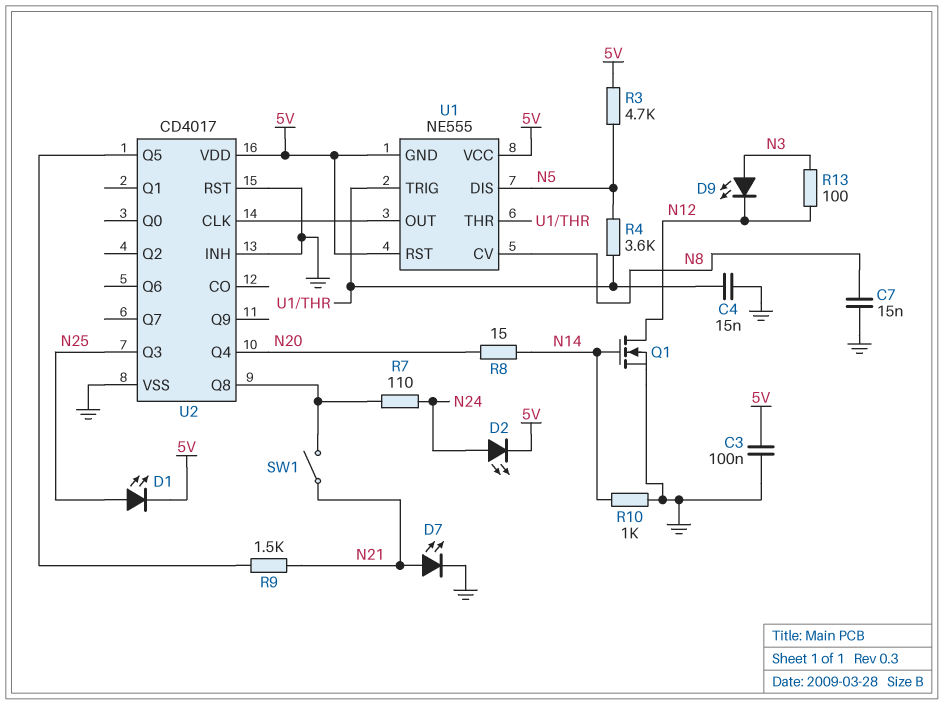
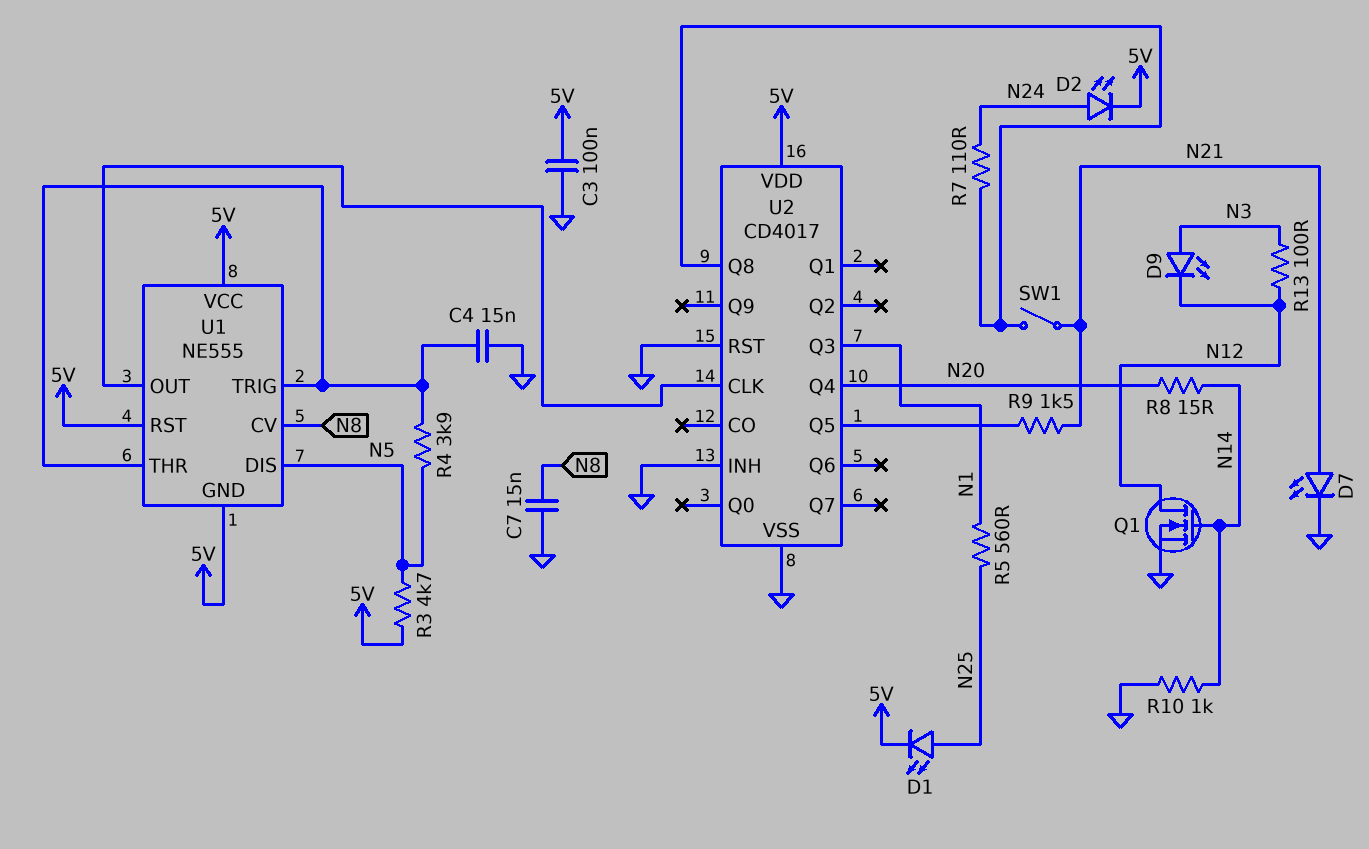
R4: 3.6k (N5, U1/THR) -> 3.9k (N5, U1/THR)
R5: none -> 560 (N1, N25)
U2 pin Q3: N25 -> N1

